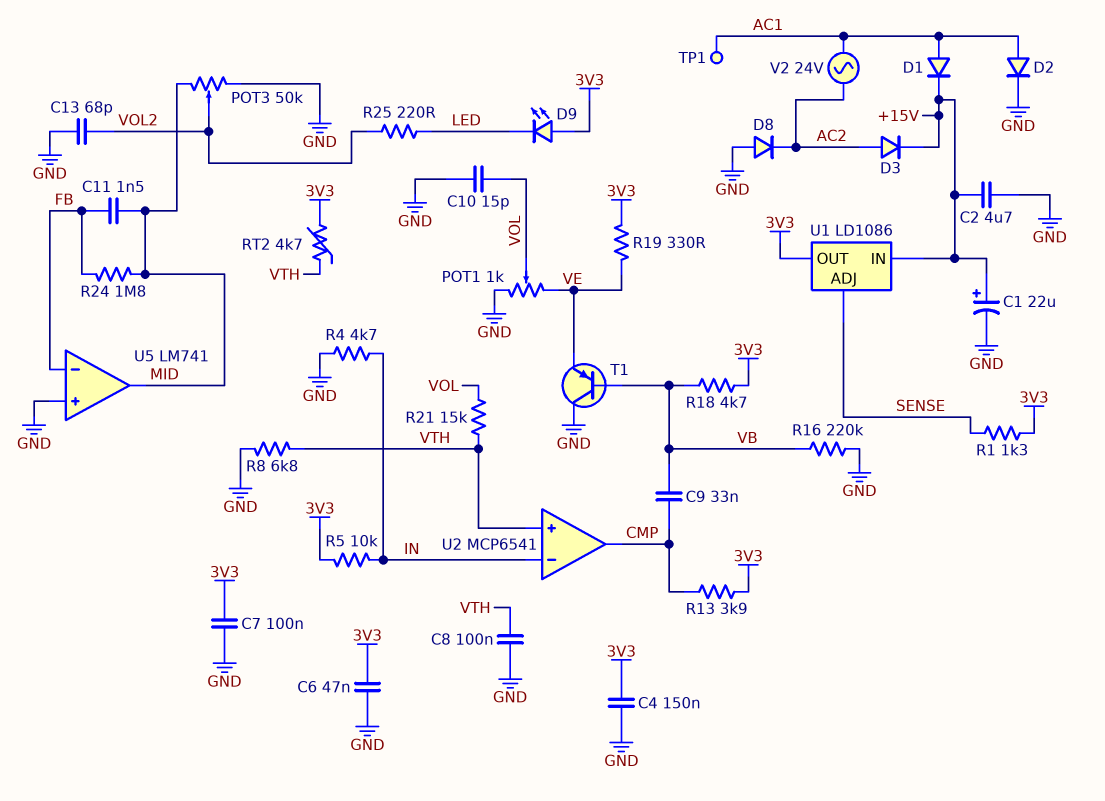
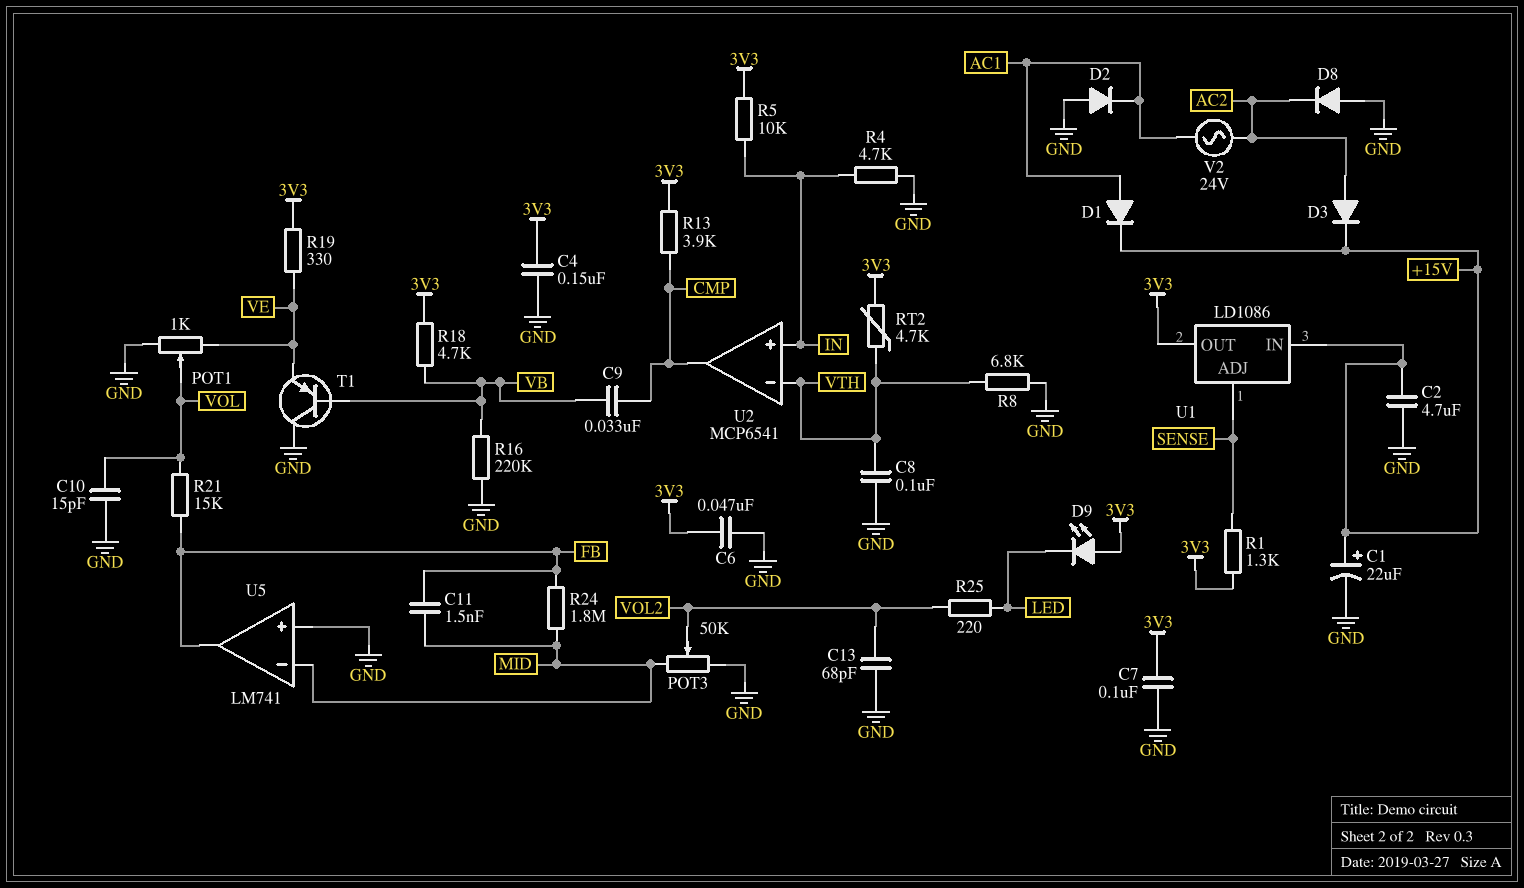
D2: diode (A AC1, K GND) -> diode (A GND, K AC1)
R21: 15k (VOL, VTH) -> 15k (FB, VOL)
TP1: test point (AC1) -> none
U2 pin in+: VTH -> IN
U2 pin in-: IN -> VTH
U5 pin in-: FB -> MID
U5 pin out: MID -> FB

